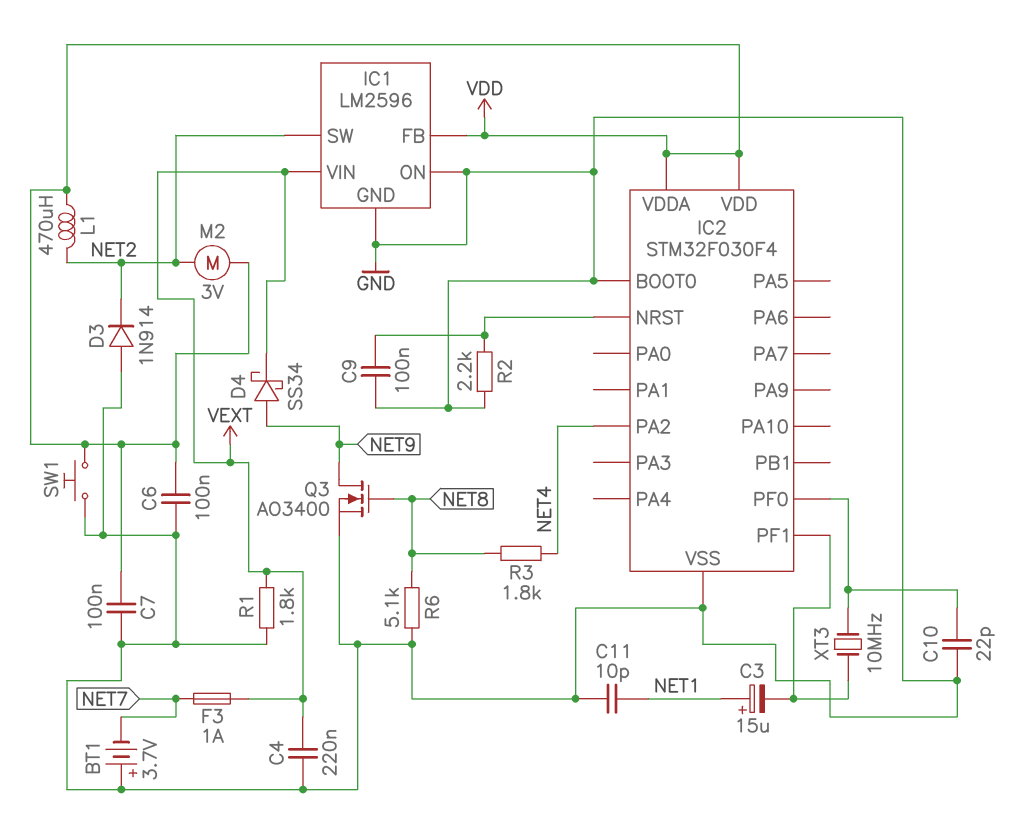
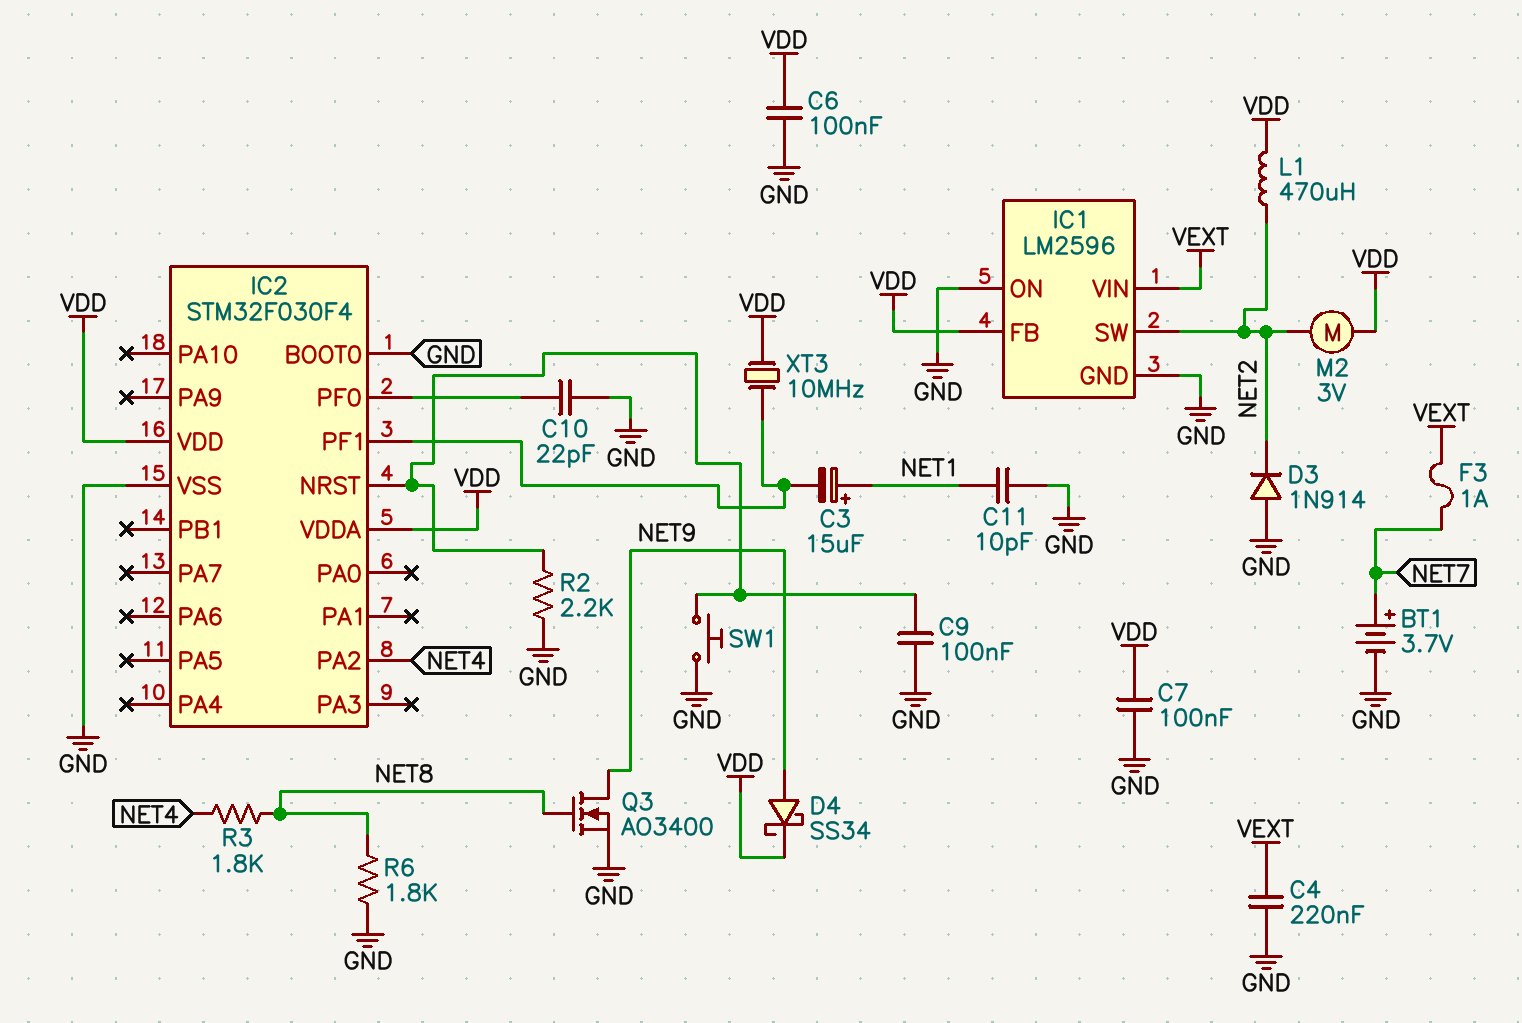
BT1: 3.7V (plus GND, minus NET7) -> 3.7V (plus NET7, minus GND)
D4: schottky SS34 (A NET9, K VEXT) -> schottky SS34 (A NET9, K VDD)
R1: 1.8k (GND, VEXT) -> none
R6: 5.1k (GND, NET8) -> 1.8k (GND, NET8)
SW1: button (GND, VDD) -> button (GND, IC2/NRST)
XT3: 10MHz (IC2/PF0, IC2/PF1) -> 10MHz (IC2/PF1, VDD)

